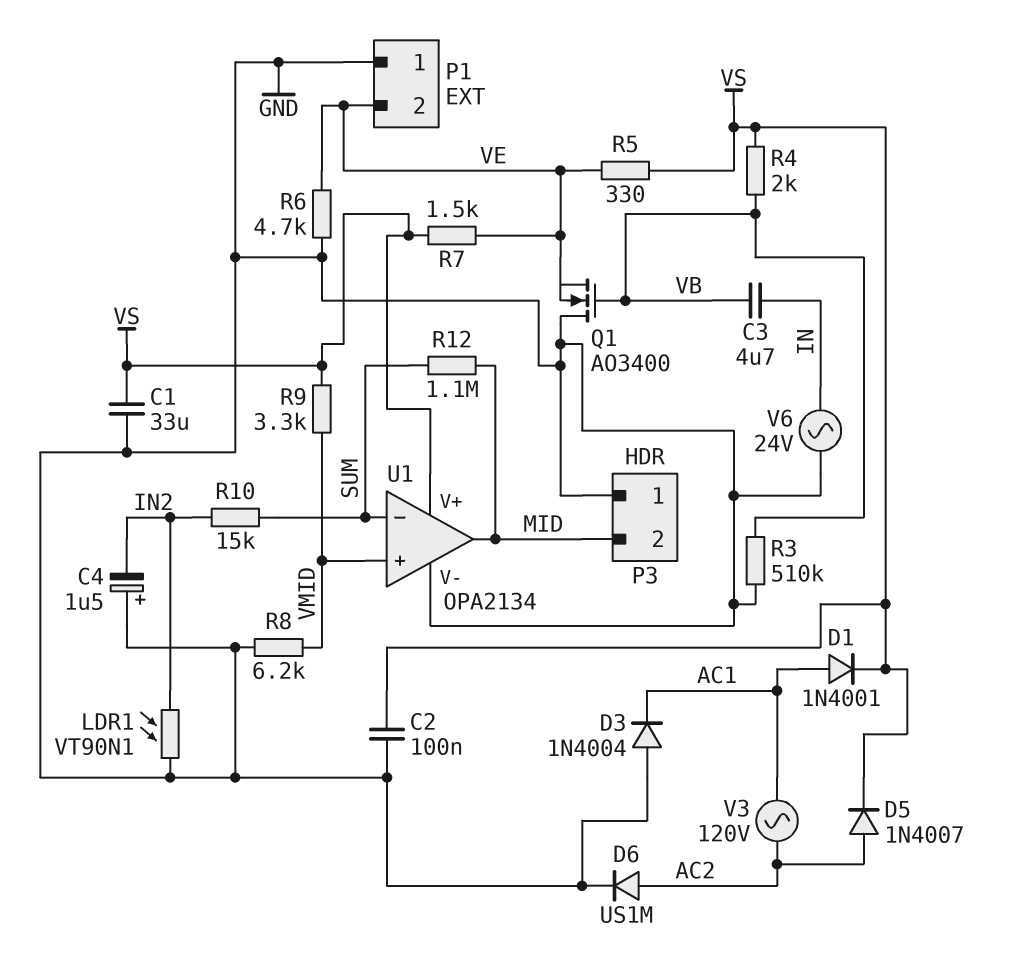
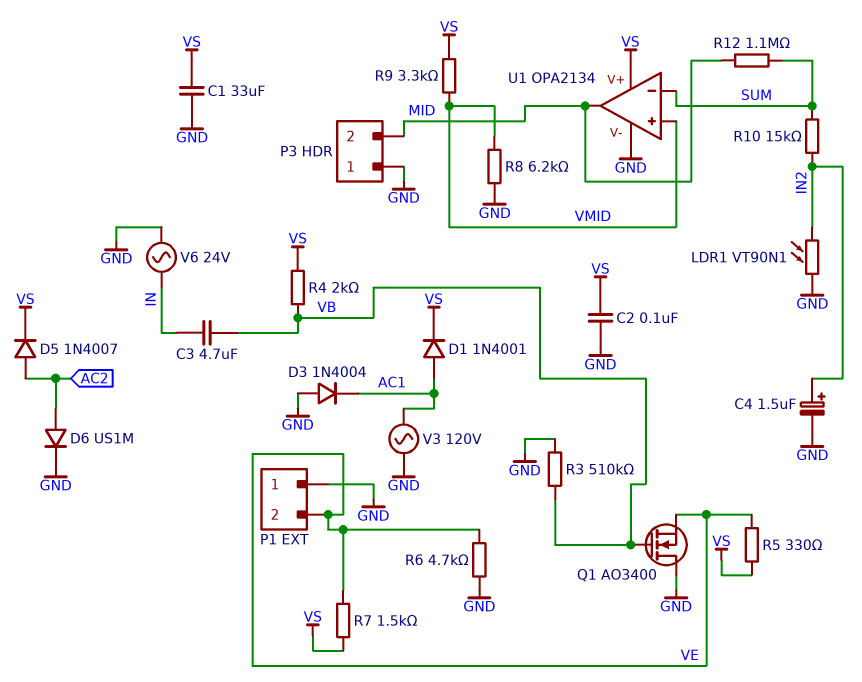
C4: 1.5uF (plus GND, minus IN2) -> 1.5uF (plus IN2, minus GND)
V3: AC 120V (AC1, AC2) -> AC 120V (AC1, GND)

